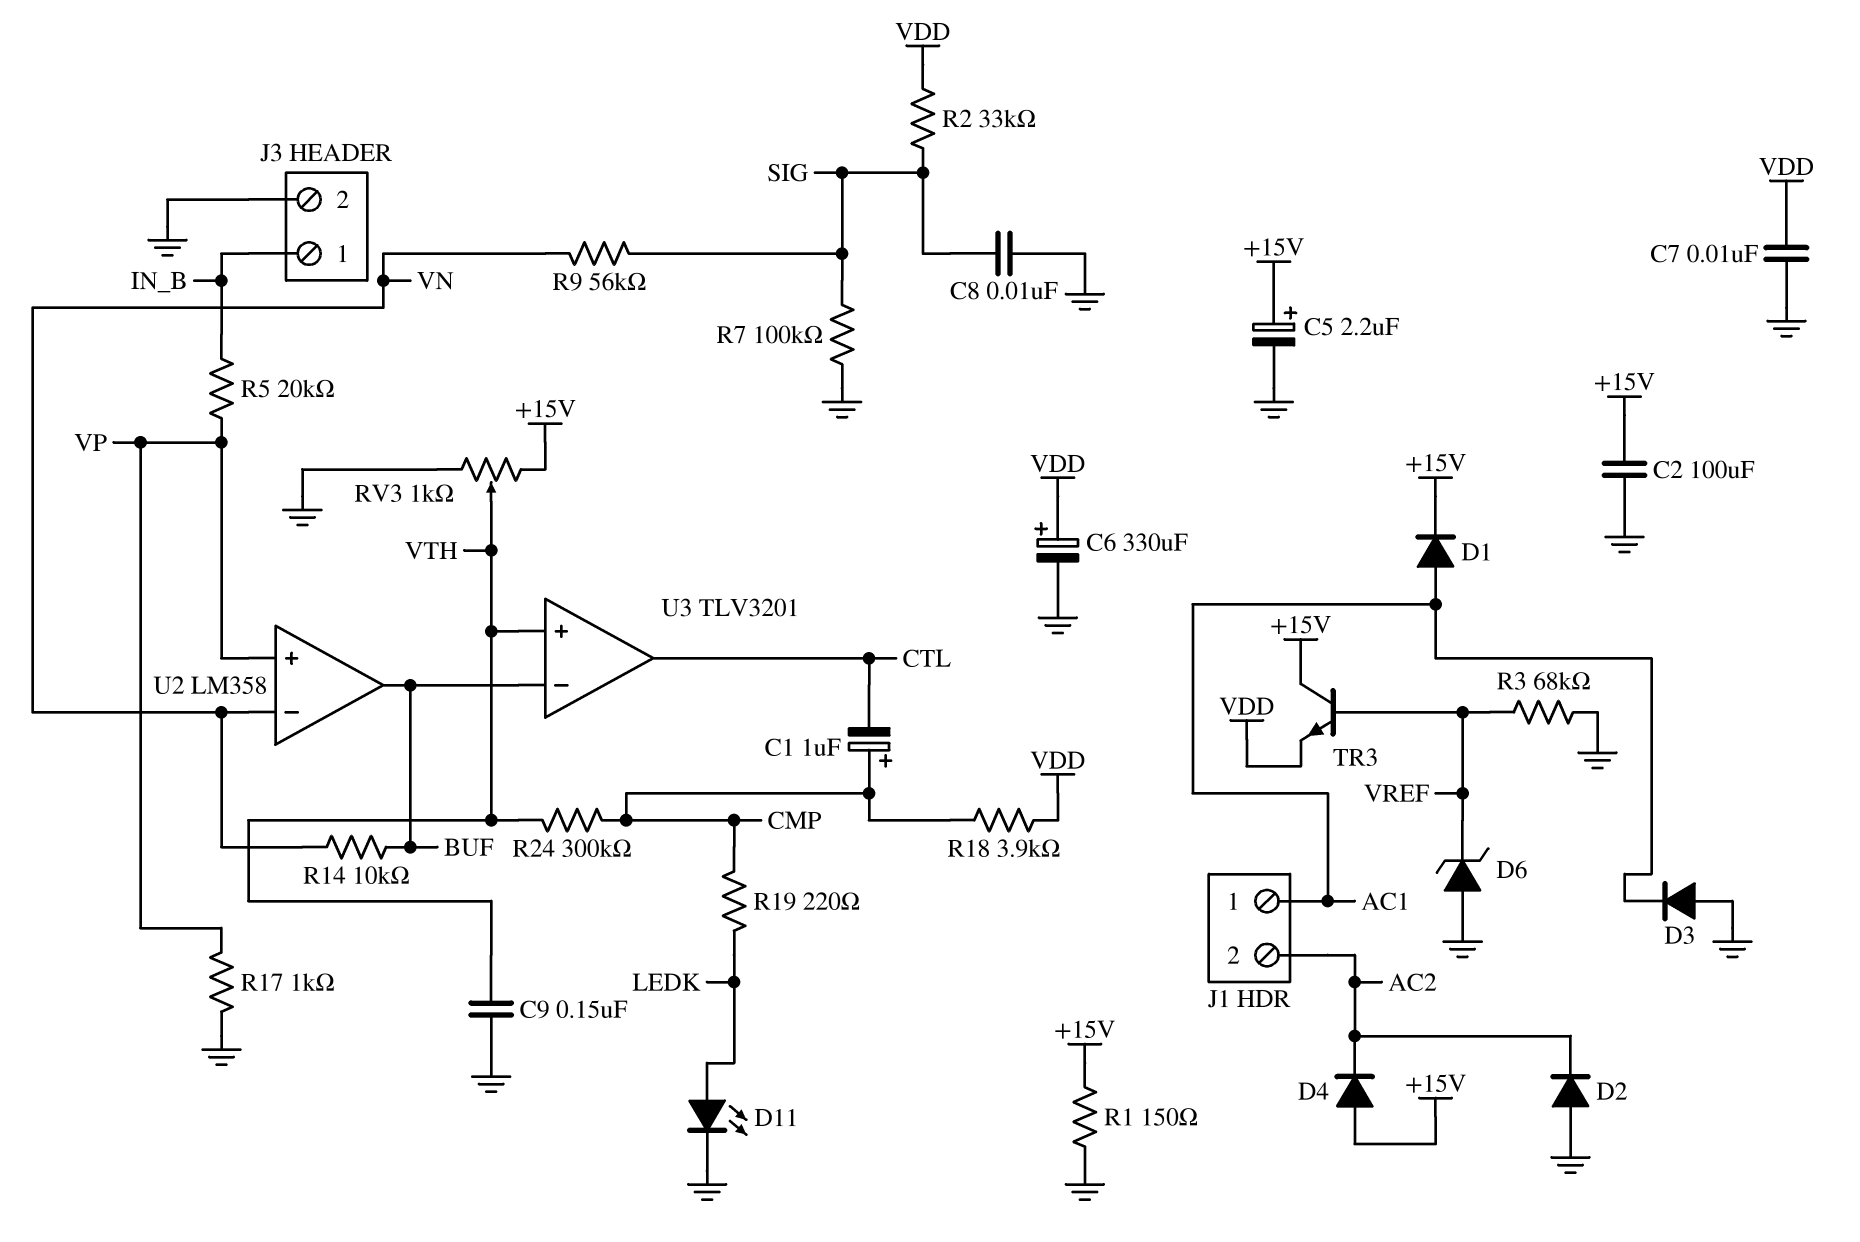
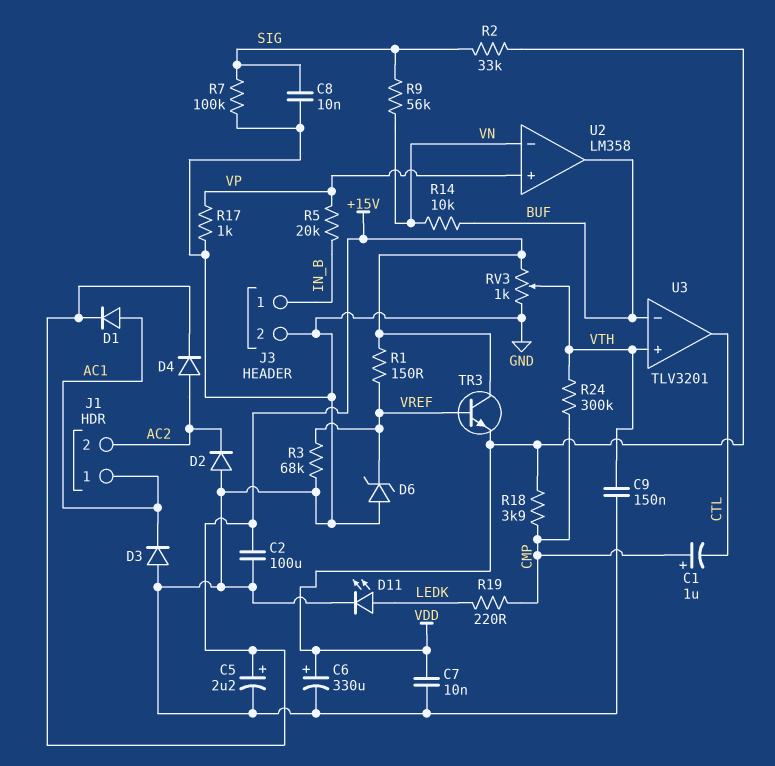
D4: diode (A +15V, K AC2) -> diode (A AC2, K +15V)
R1: 150 (+15V, GND) -> 150 (+15V, VREF)

